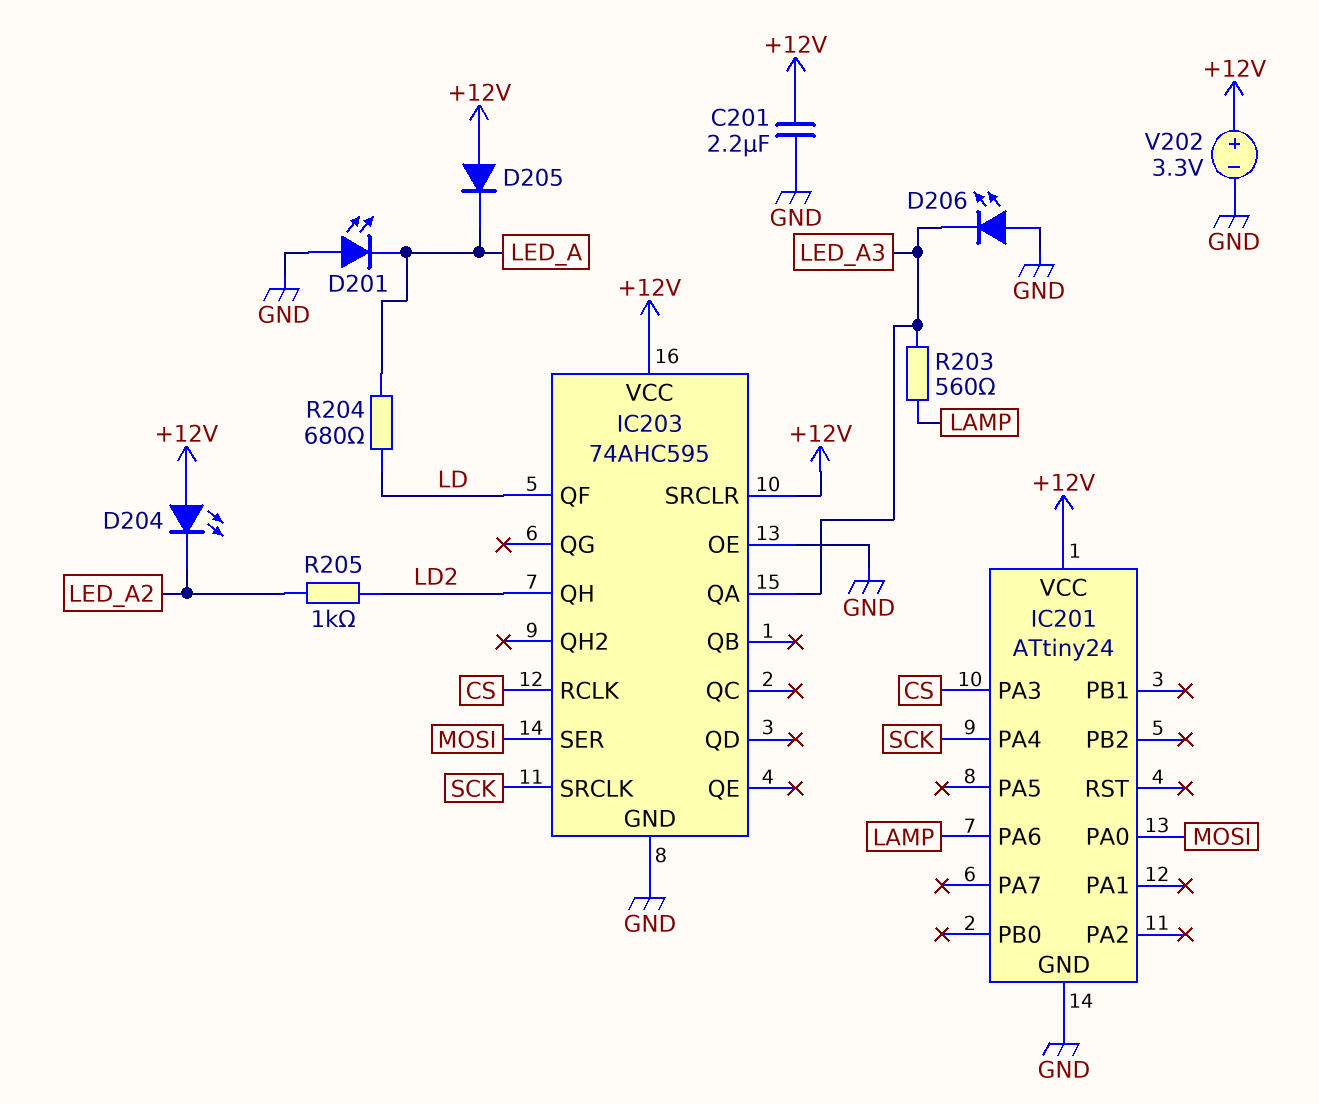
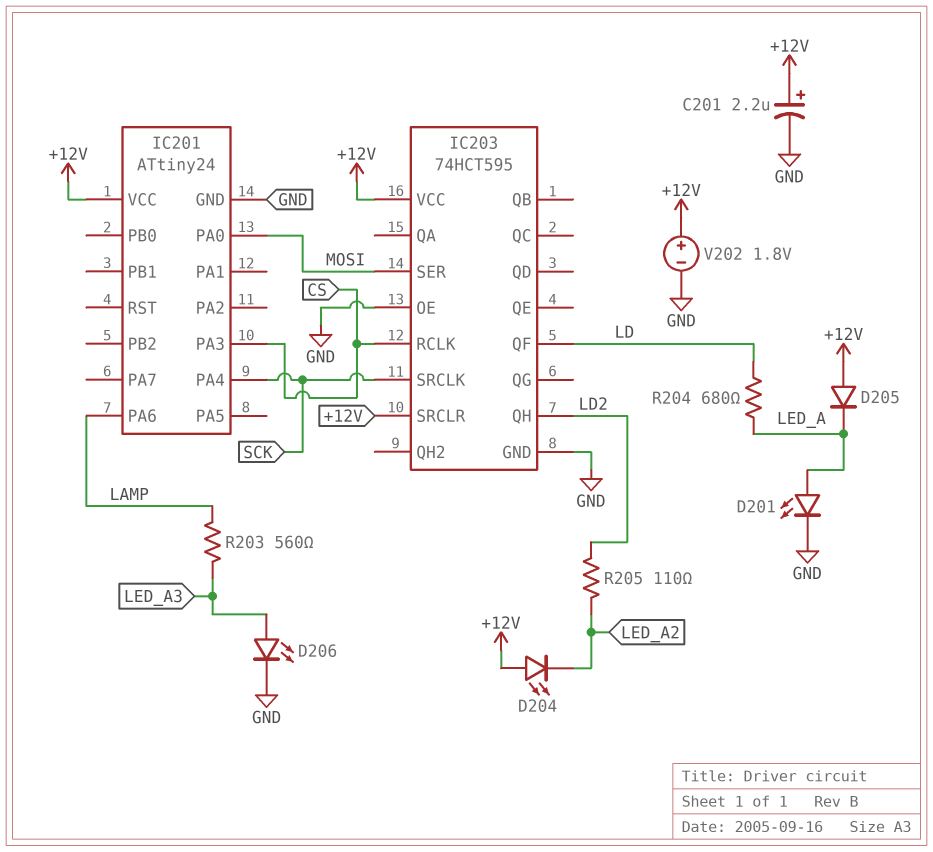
C201: 2.2uF (+12V, GND) -> 2.2uF (plus +12V, minus GND)
D201: LED (A GND, K LED_A) -> LED (A LED_A, K GND)
D206: LED (A GND, K LED_A3) -> LED (A LED_A3, K GND)
IC203: 74AHC595 -> 74HCT595
IC203 pin QA: LED_A3 -> none
R205: 1k (LD2, LED_A2) -> 110 (LD2, LED_A2)
V202: 3.3V (plus +12V, minus GND) -> 1.8V (plus +12V, minus GND)

